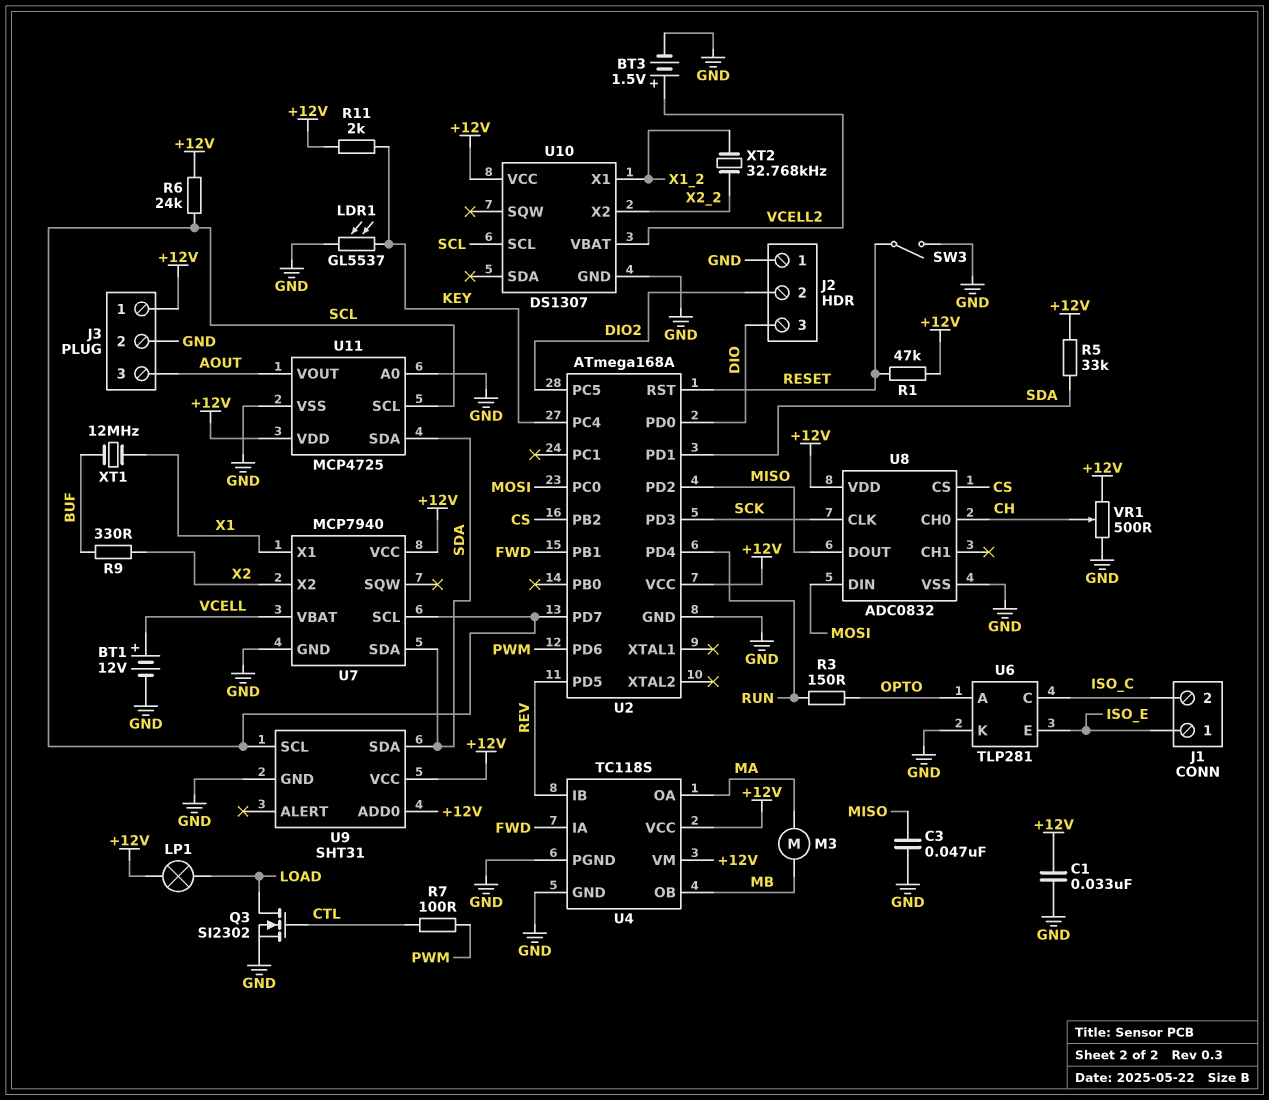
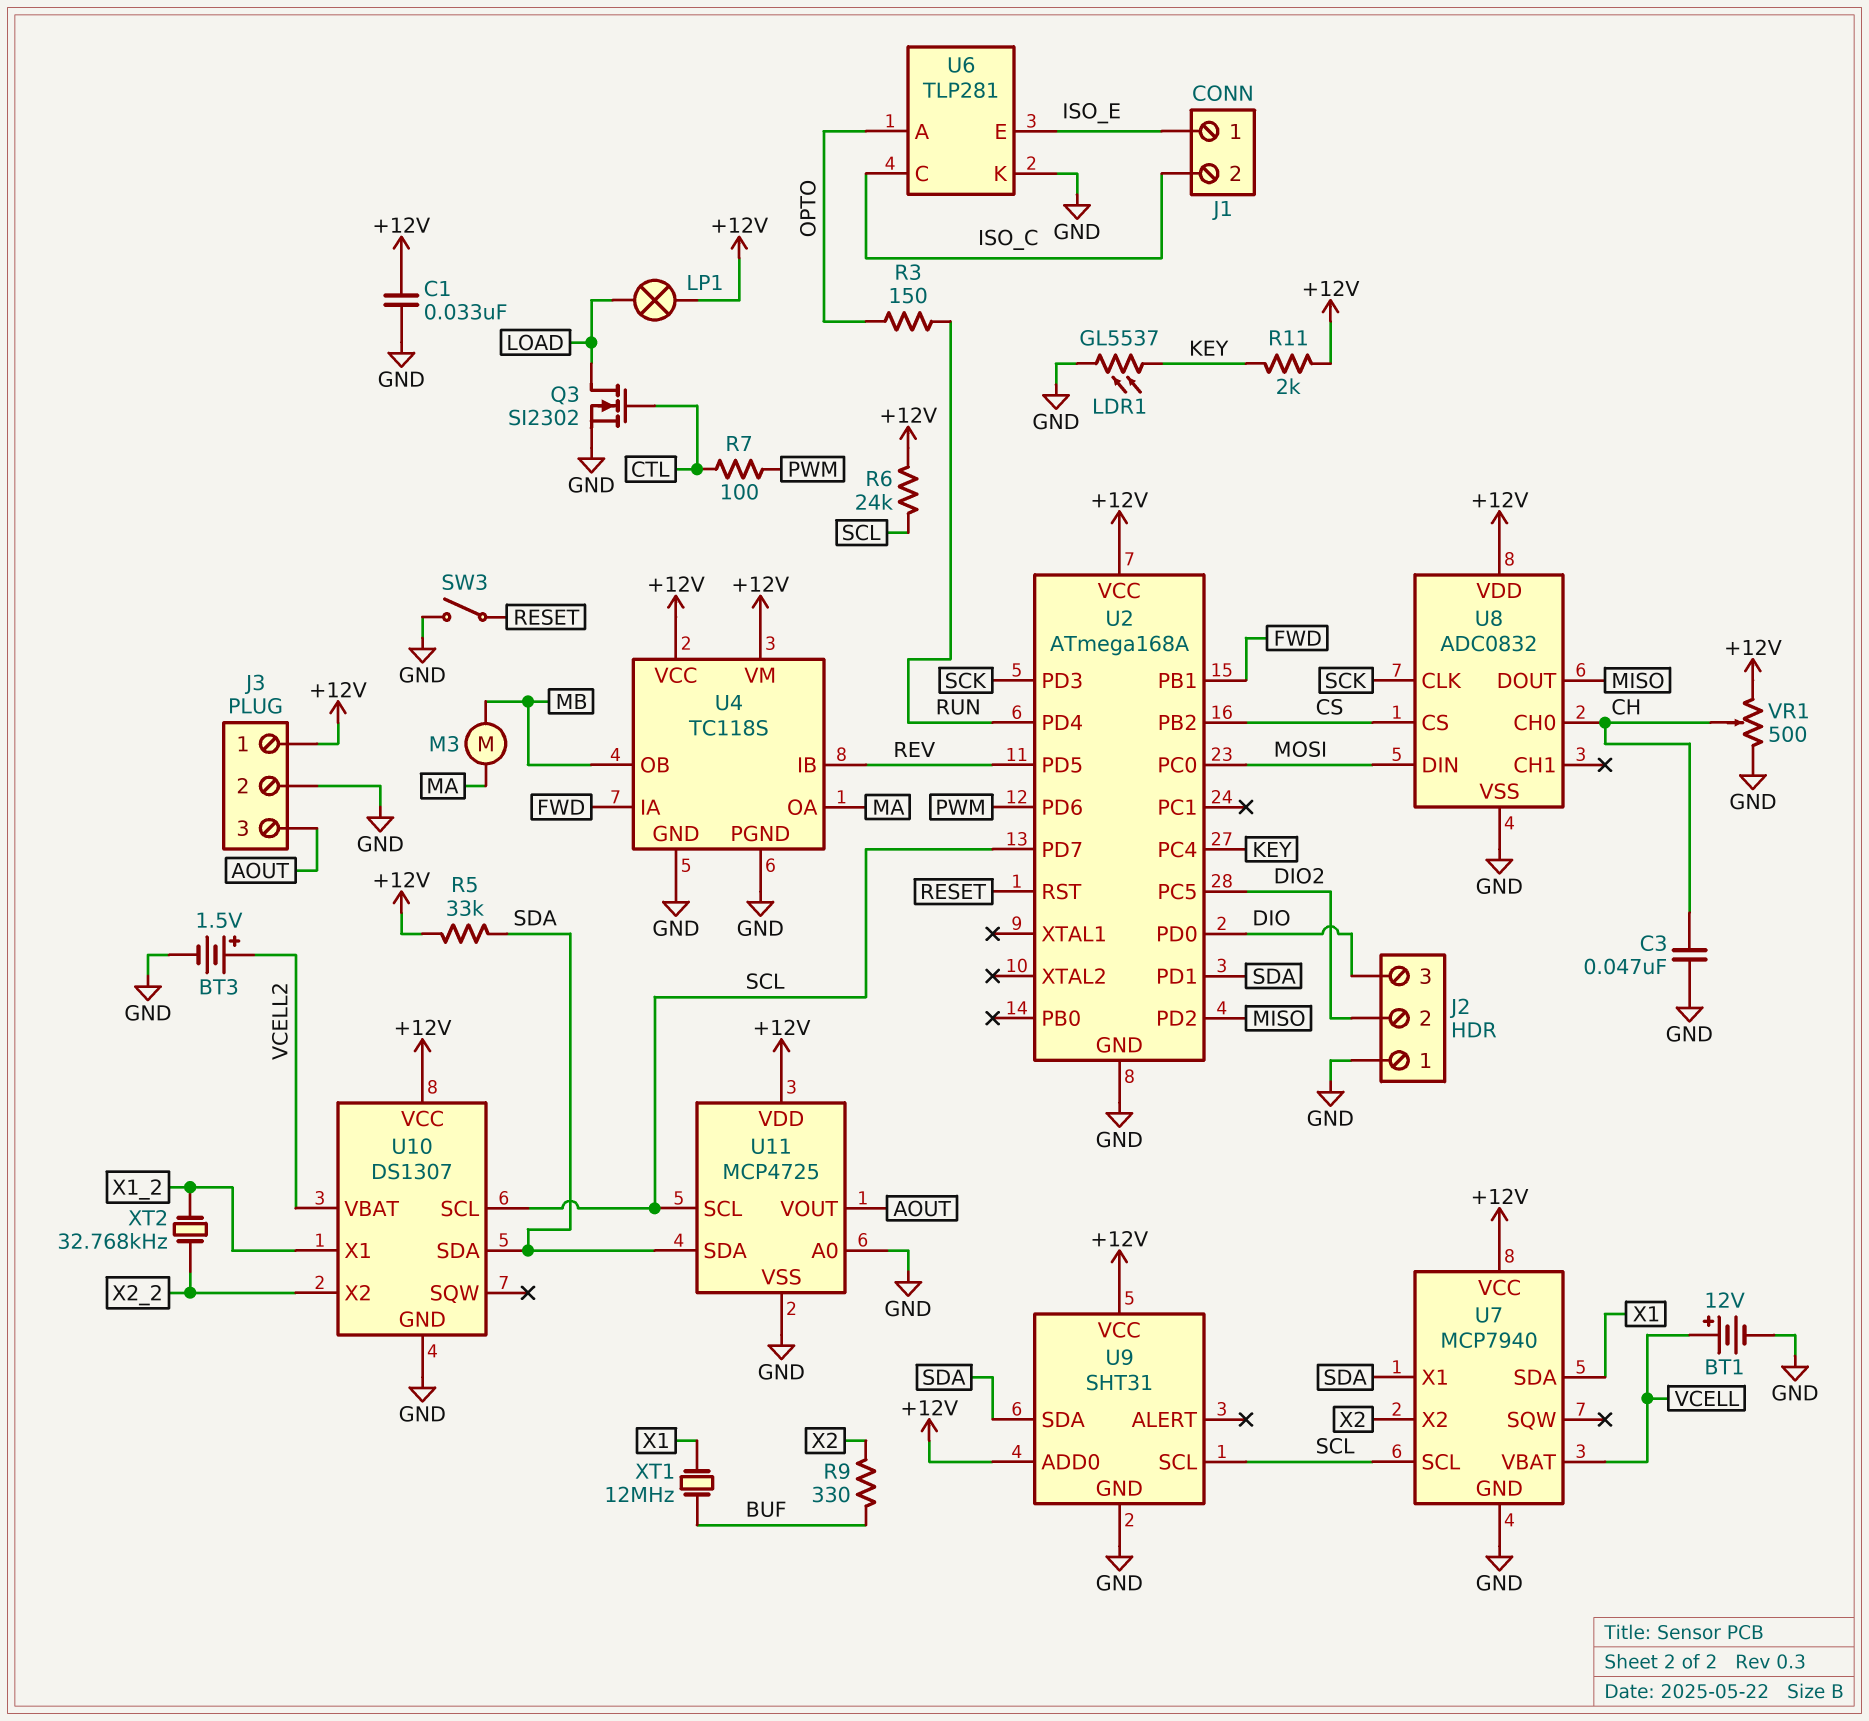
C3: 47nF (GND, MISO) -> 47nF (CH, GND)
R1: 47k (+12V, RESET) -> none
U7 pin SDA: SDA -> X1
U7 pin X1: X1 -> SDA
U10 pin SDA: none -> SDA

